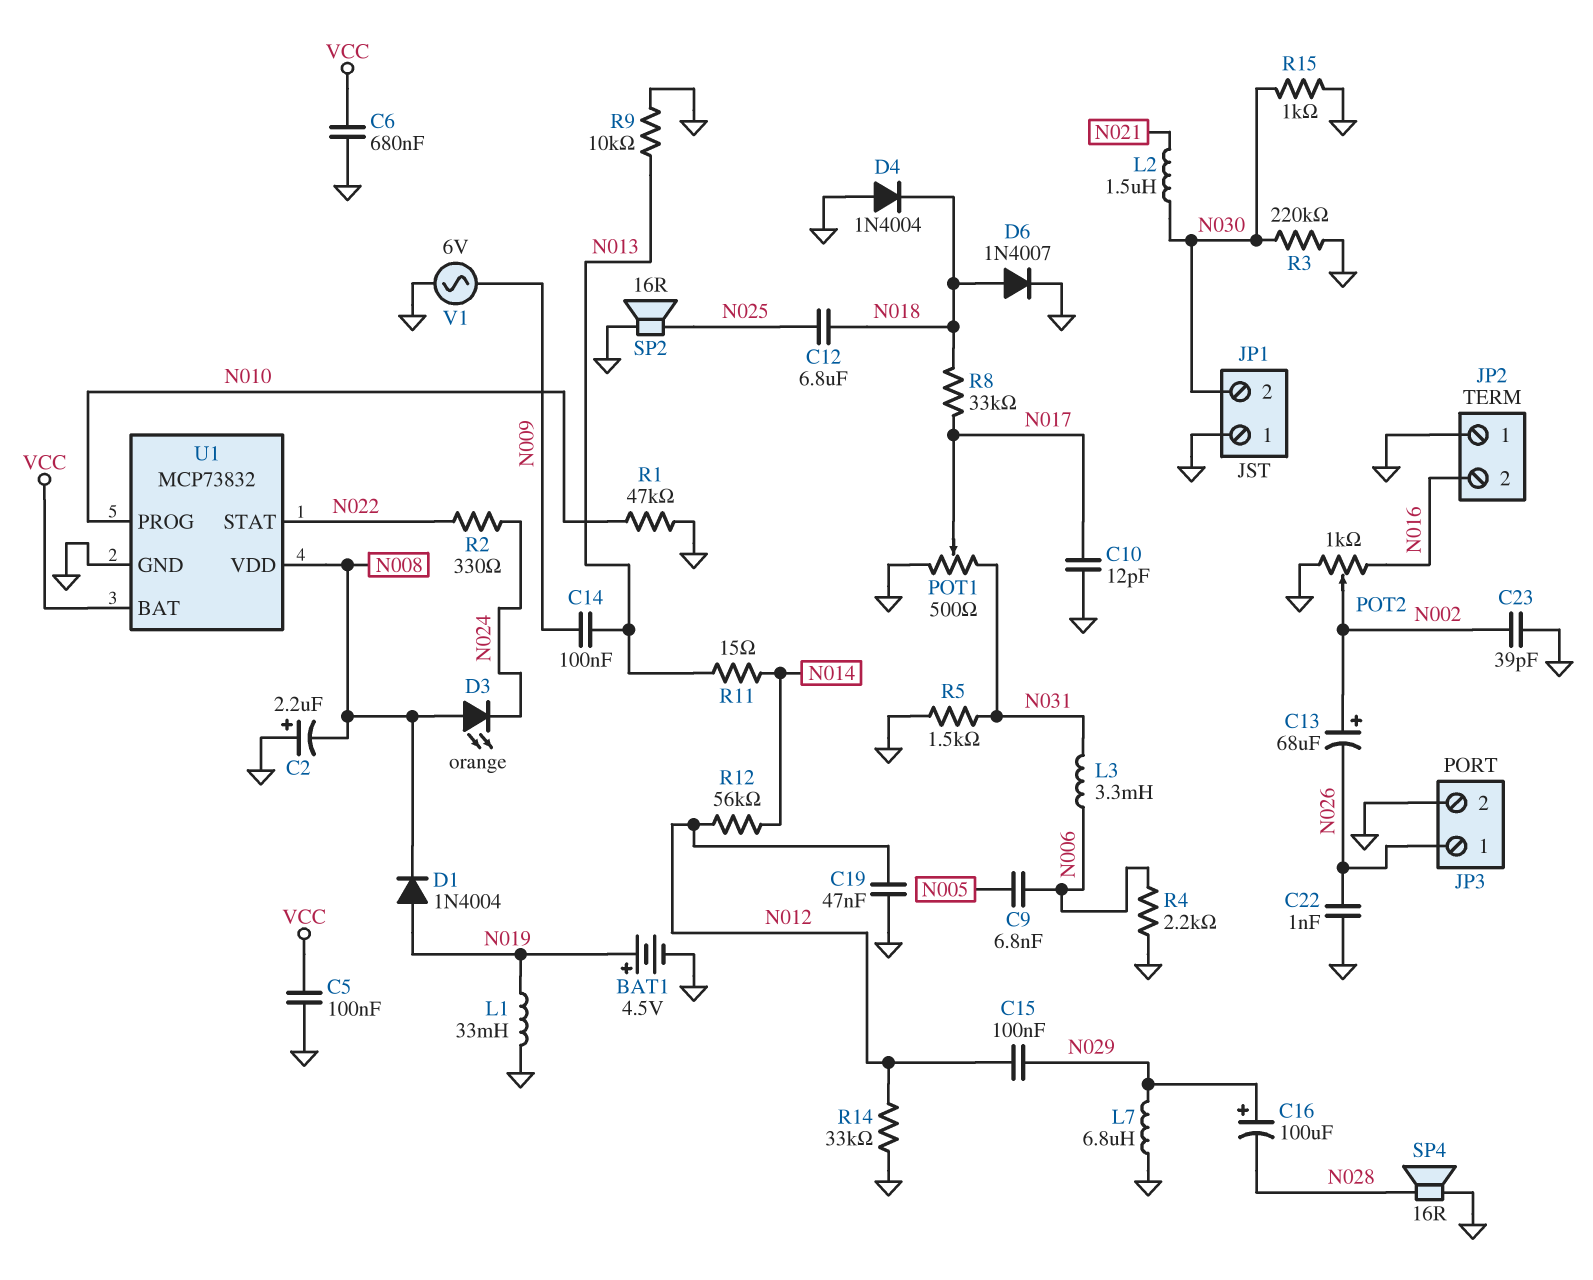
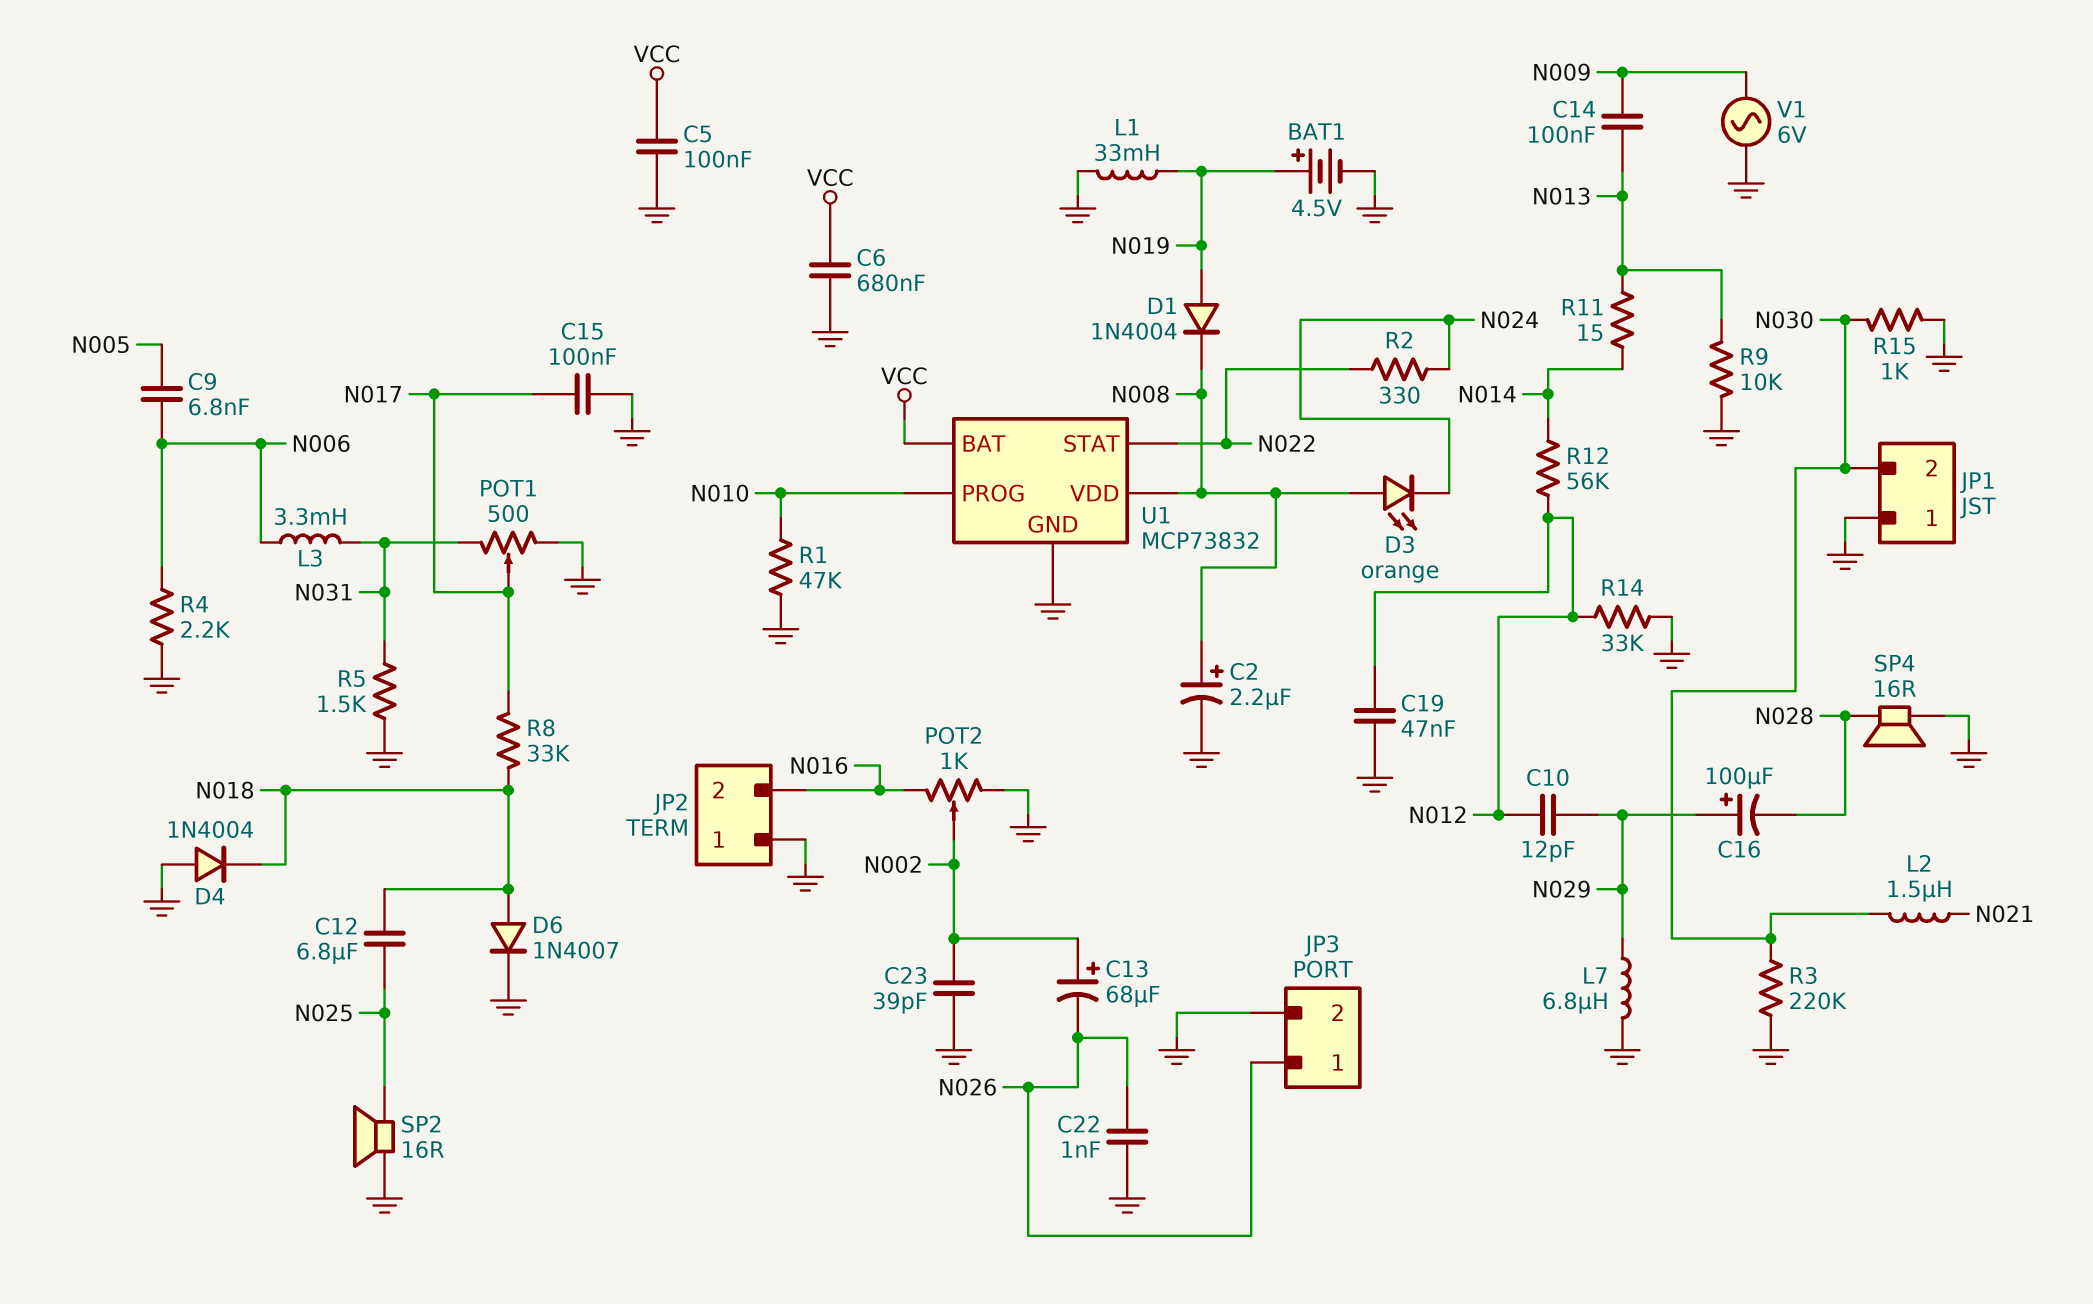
C2: 2.2uF (plus GND, minus N008) -> 2.2uF (plus N008, minus GND)
C10: 12pF (GND, N017) -> 12pF (N012, N029)
C15: 100nF (N012, N029) -> 100nF (GND, N017)

